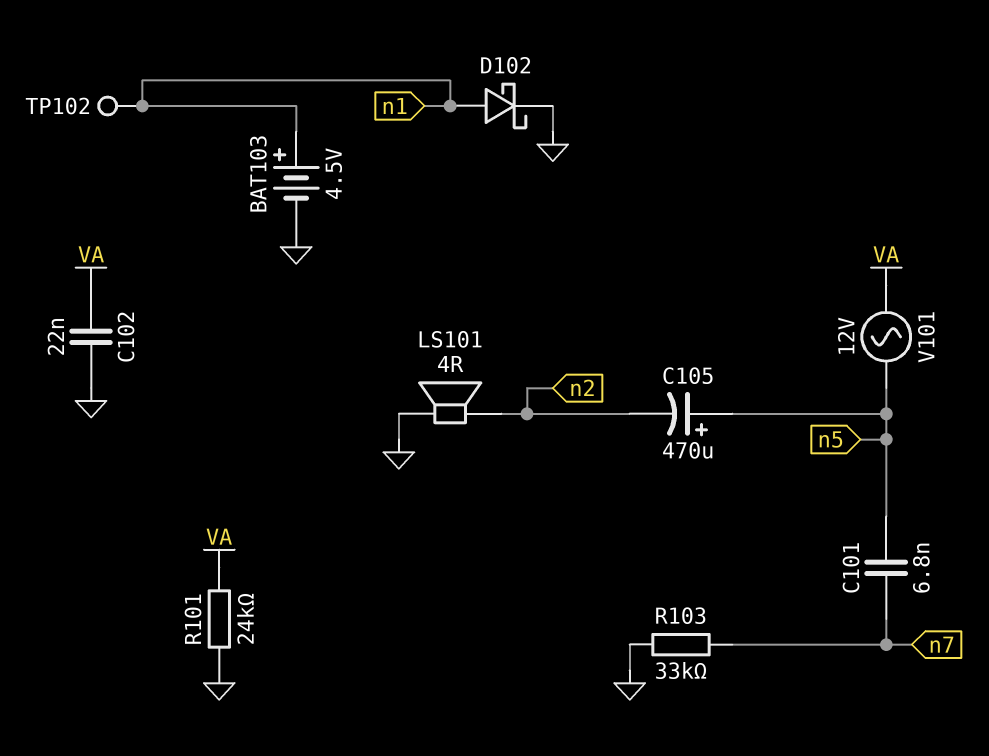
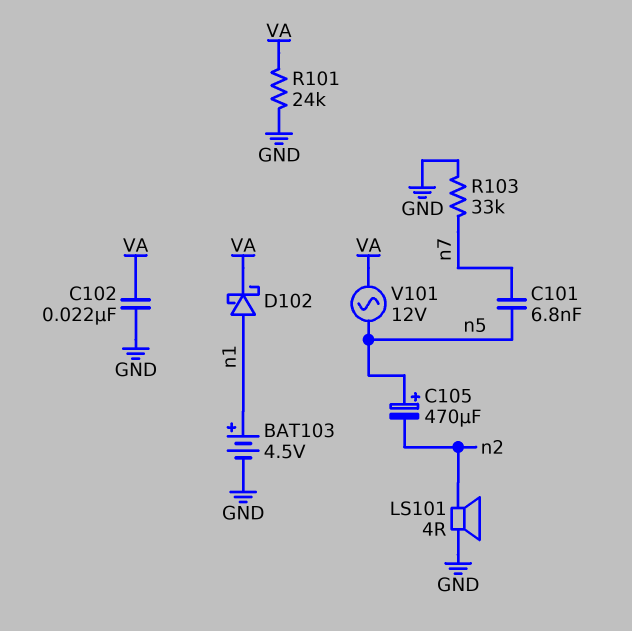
D102: schottky (A n1, K GND) -> schottky (A n1, K VA)
TP102: test point (n1) -> none

